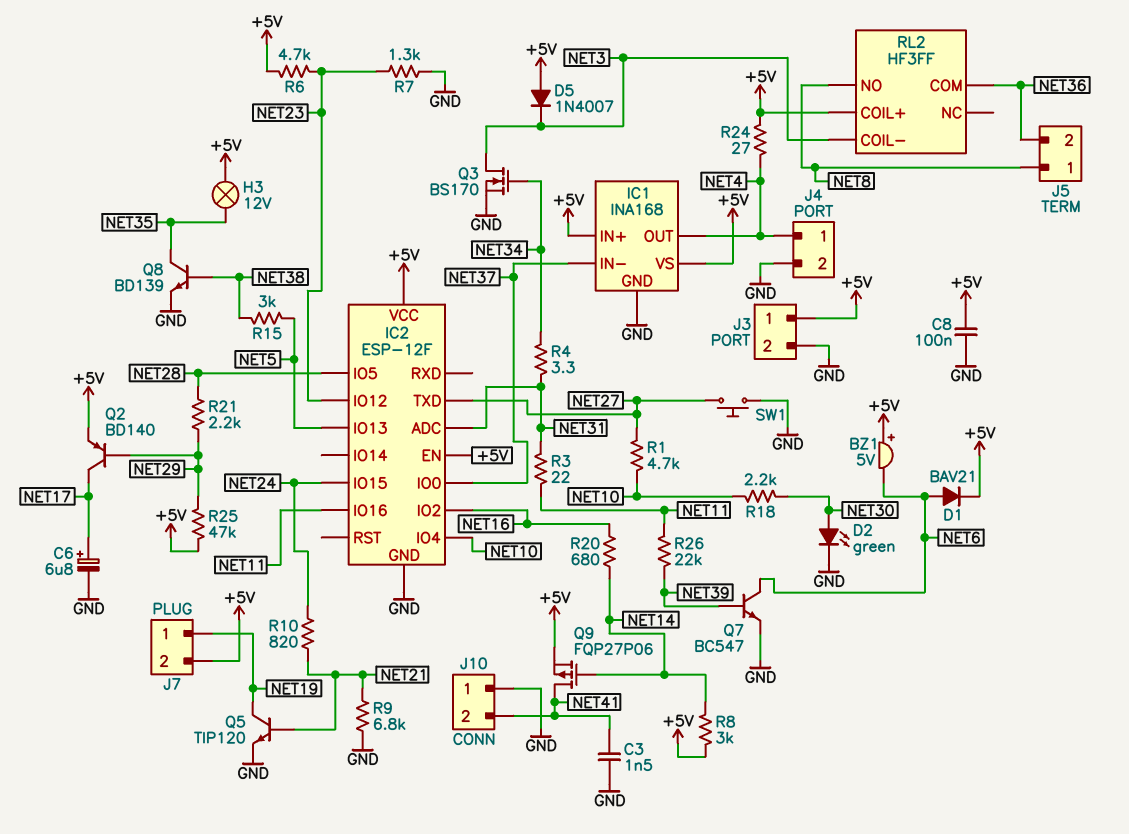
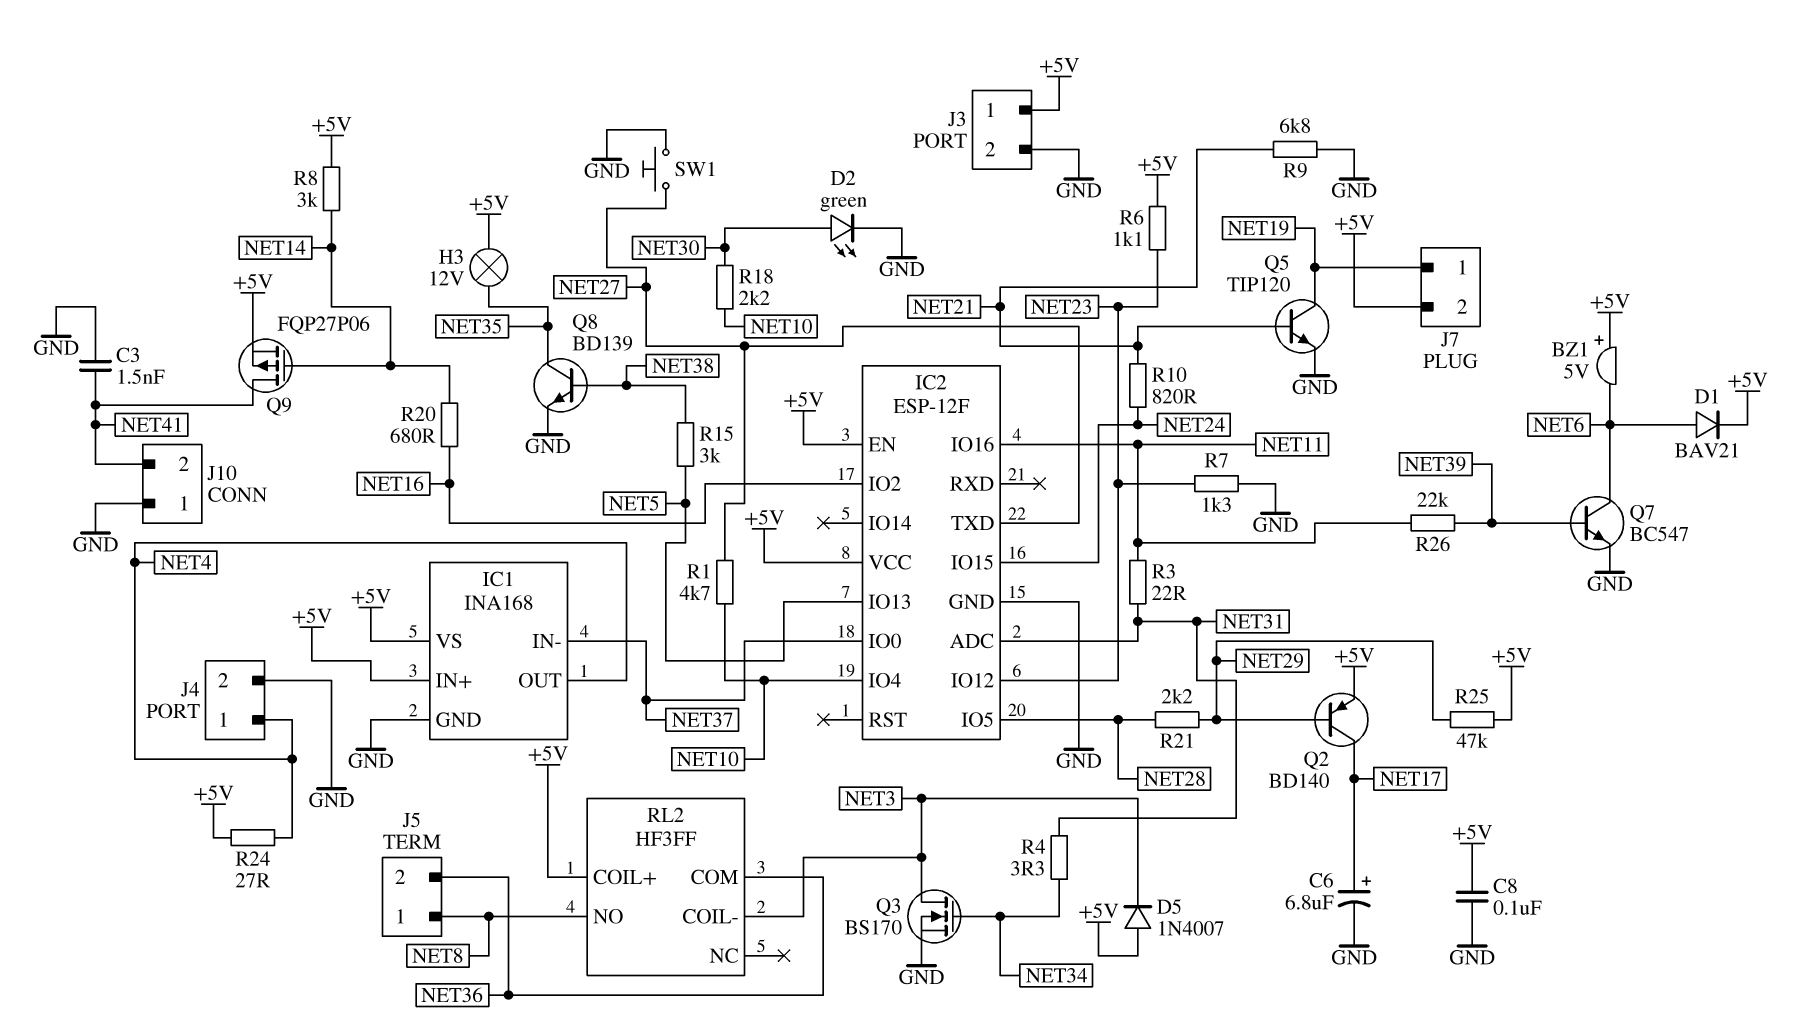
R6: 4.7k (+5V, NET23) -> 1.1k (+5V, NET23)

